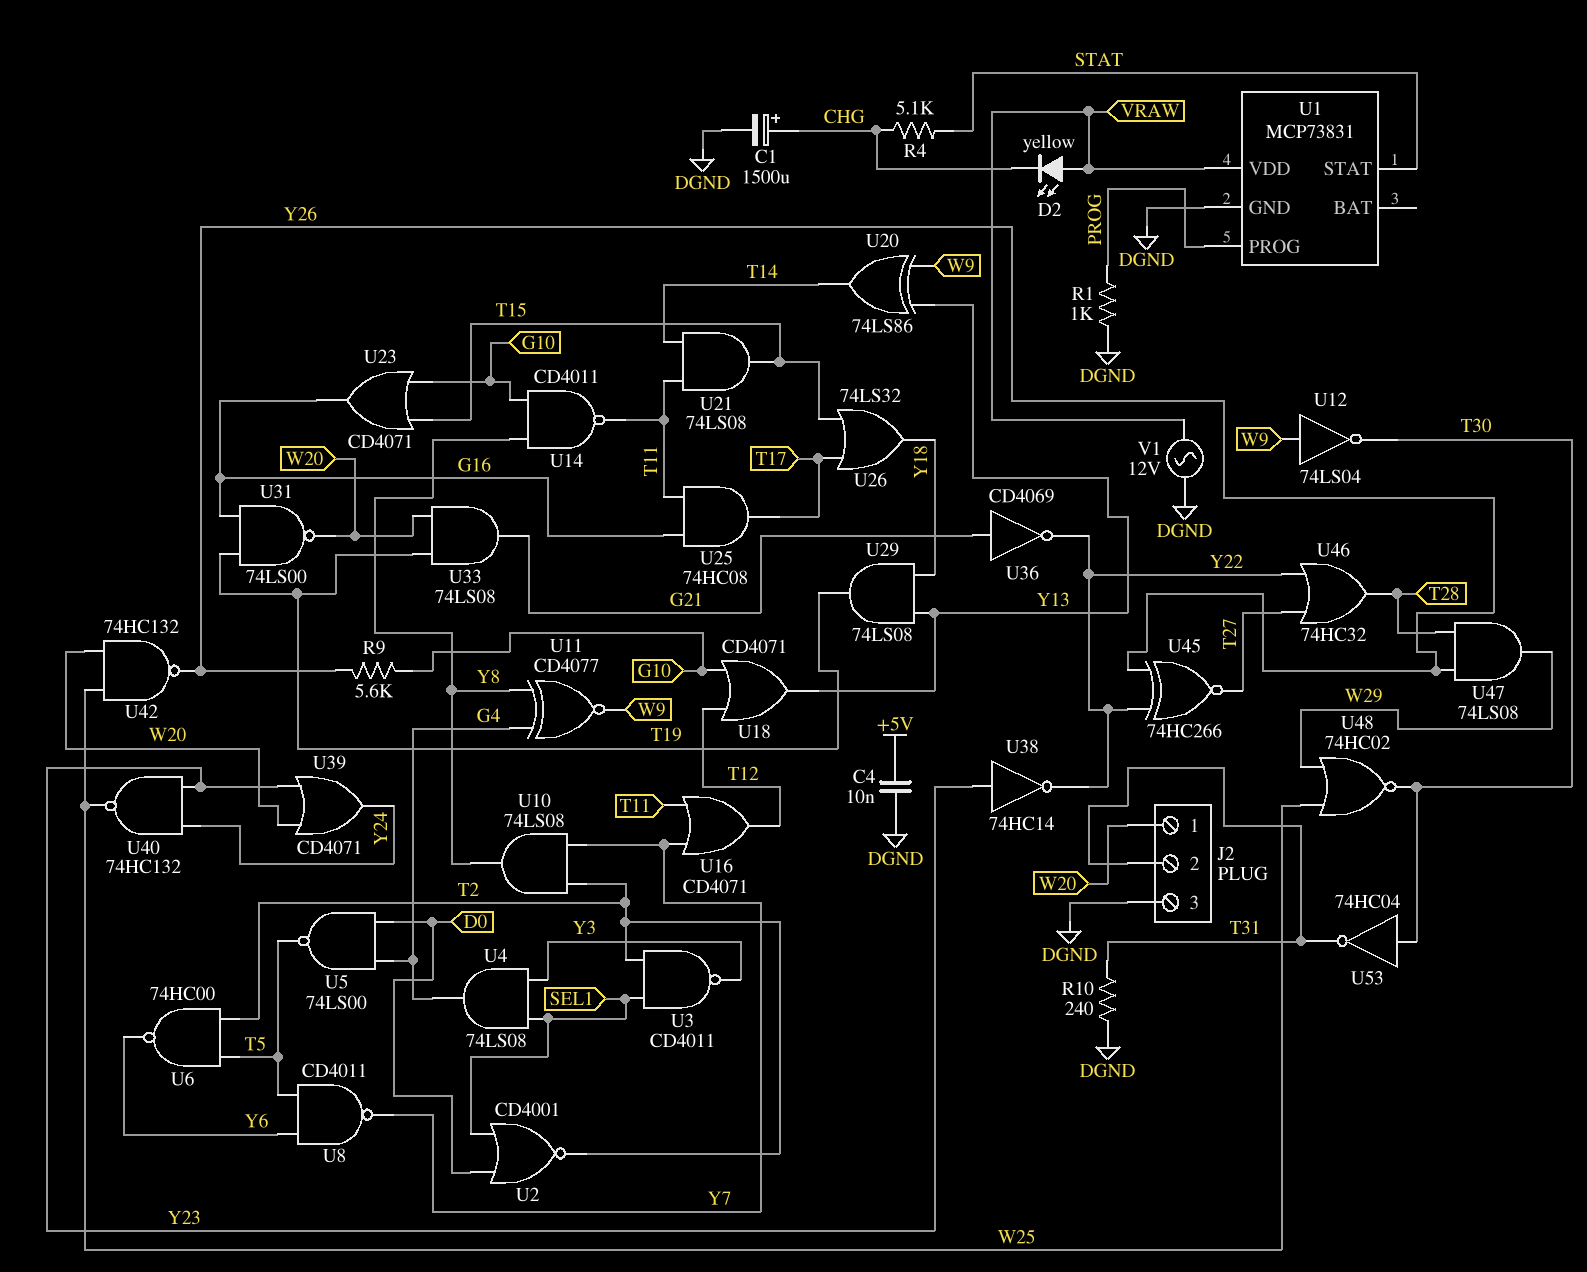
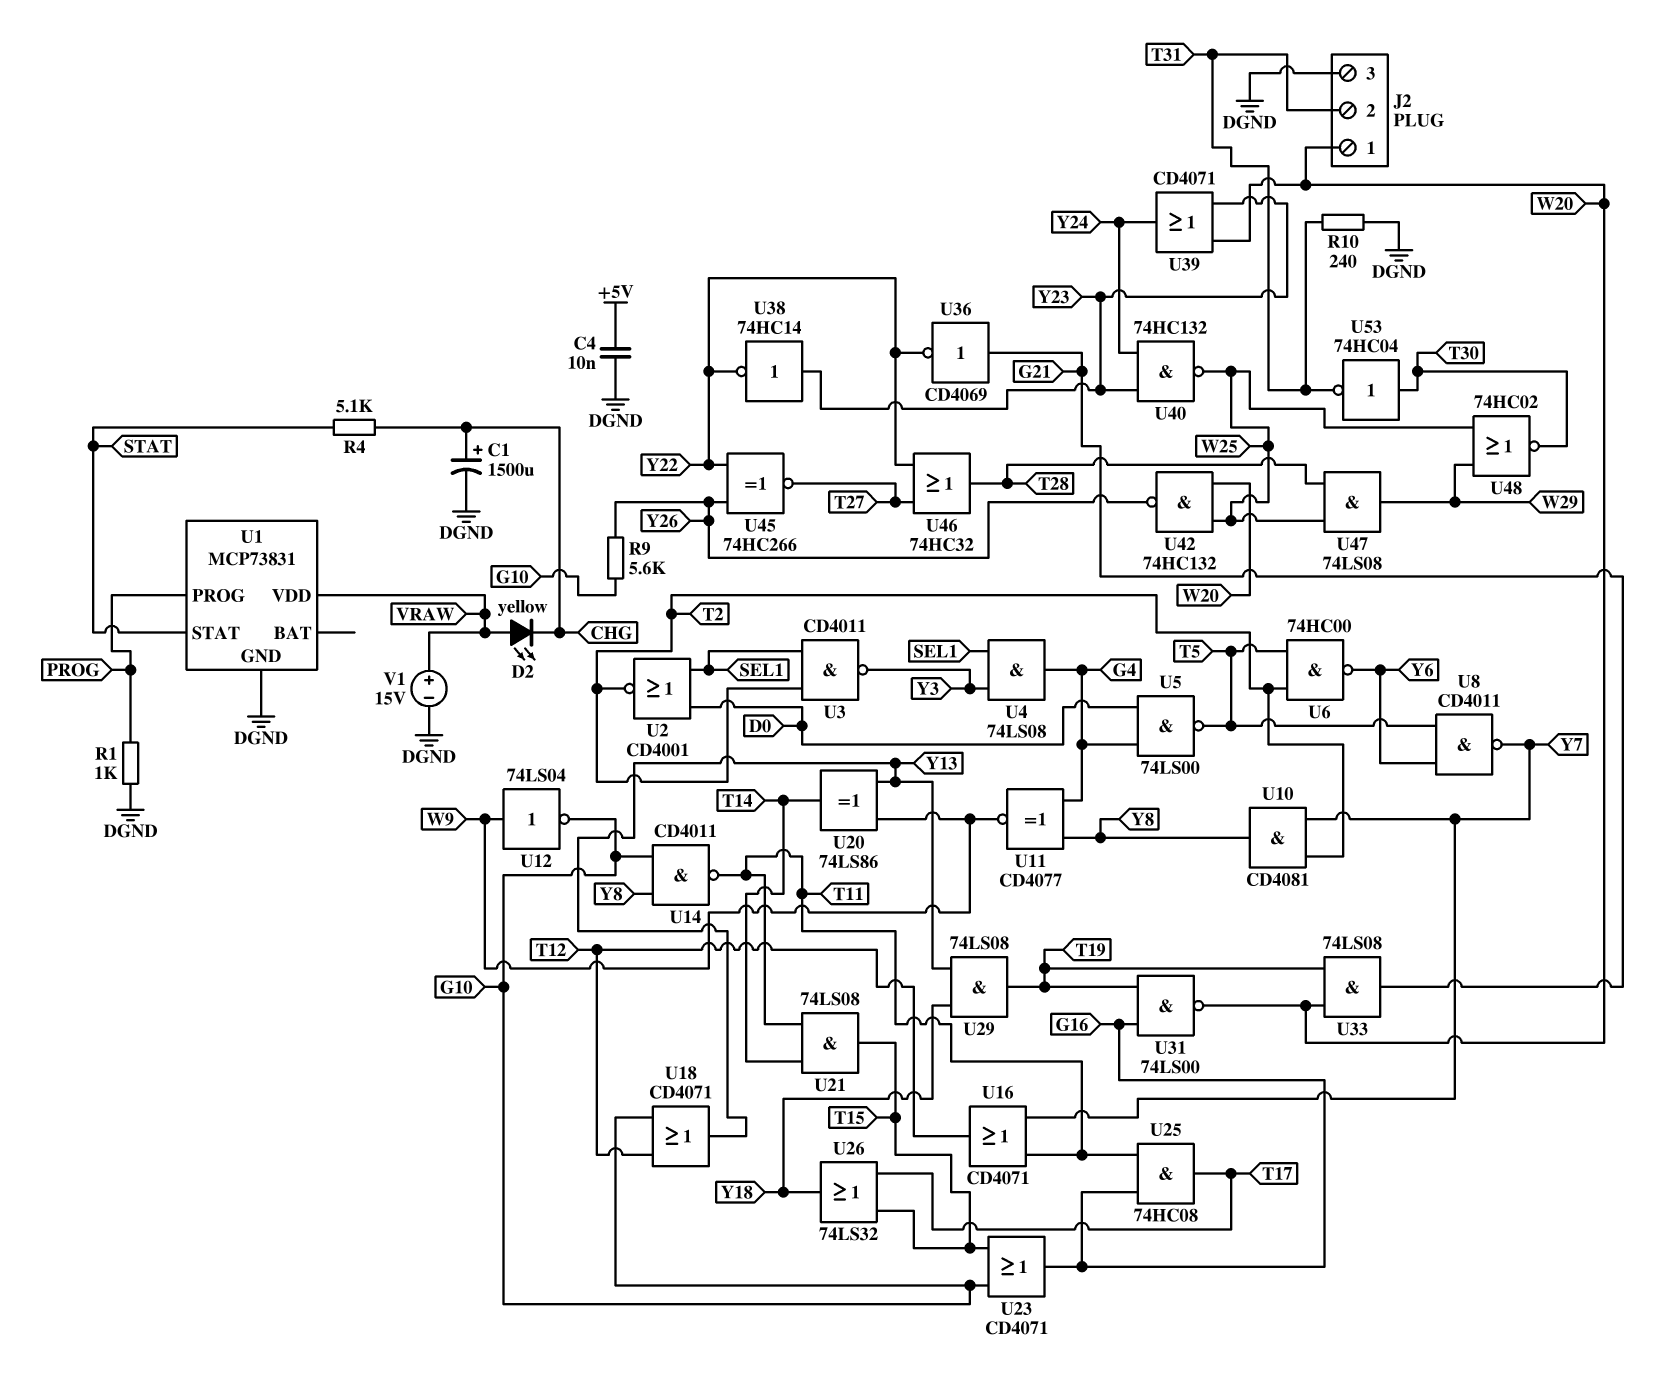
U10: AND 74LS08 (in T2, in Y7, out Y8) -> AND CD4081 (in T2, in Y7, out Y8)
U12: NOT 74LS04 (in W9, out T30) -> NOT 74LS04 (in W9, out G10)
U47: AND 74LS08 (in T28, in Y26, out W29) -> AND 74LS08 (in T28, in W25, out W29)
V1: AC 12V (DGND, VRAW) -> 15V (plus VRAW, minus DGND)

